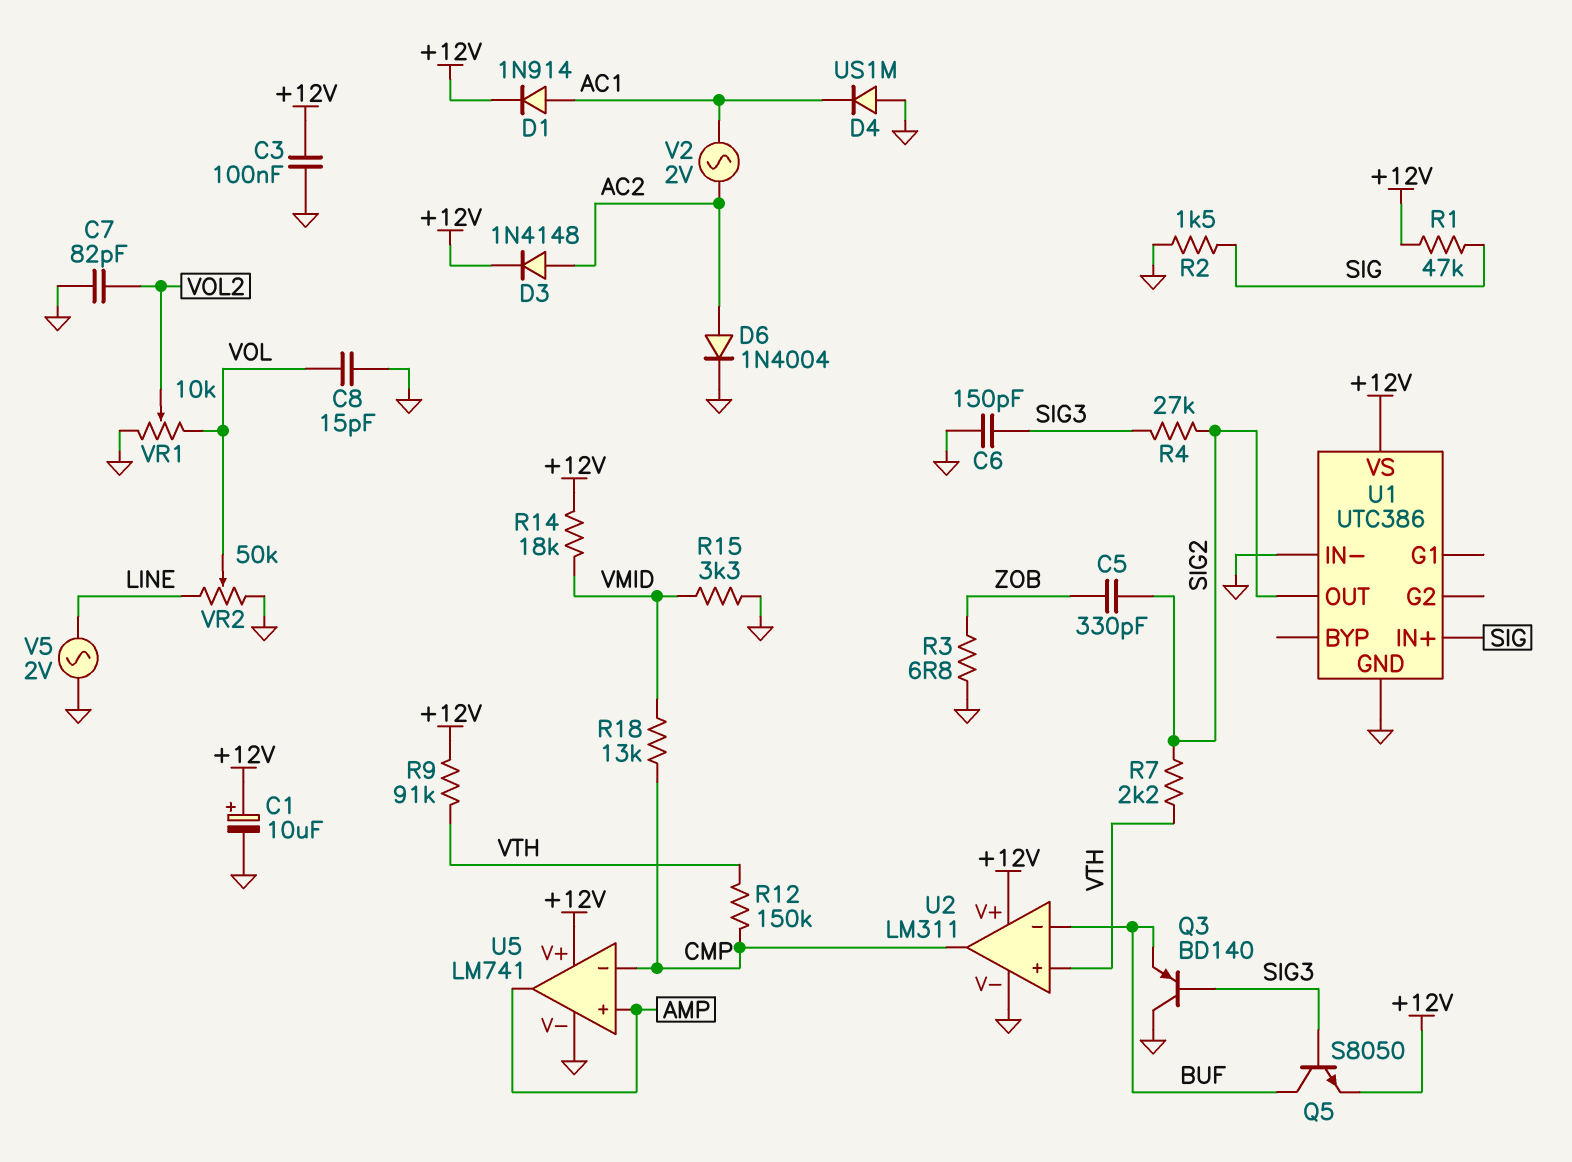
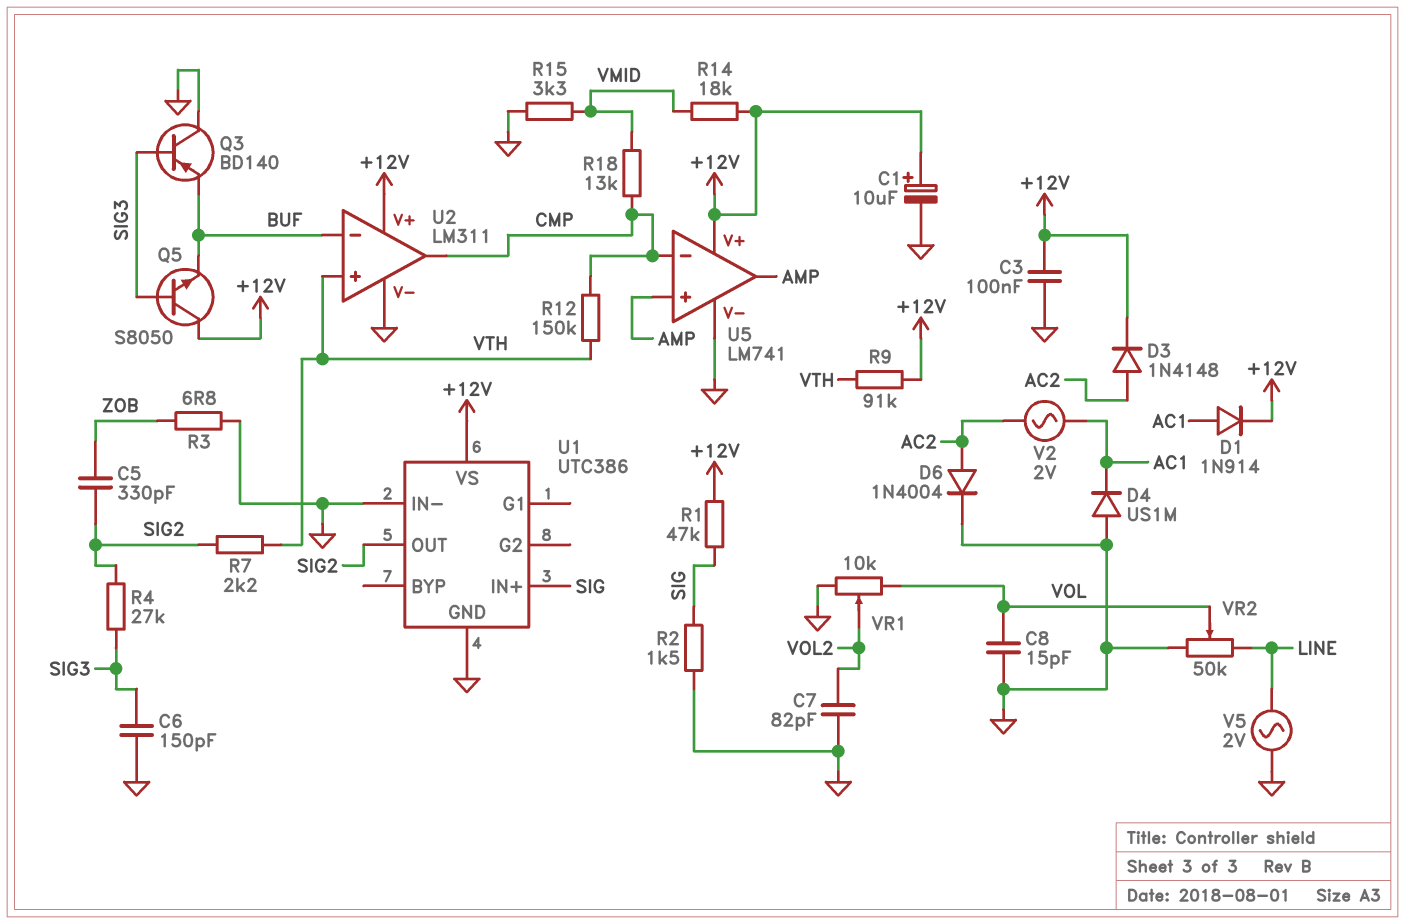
Q5: NPN S8050 (B SIG3, C BUF, E +12V) -> NPN S8050 (B SIG3, C +12V, E BUF)

